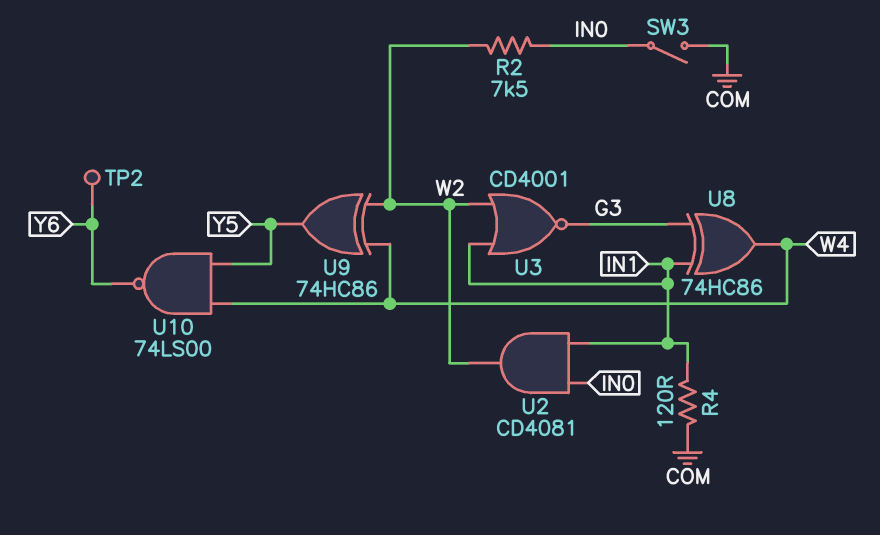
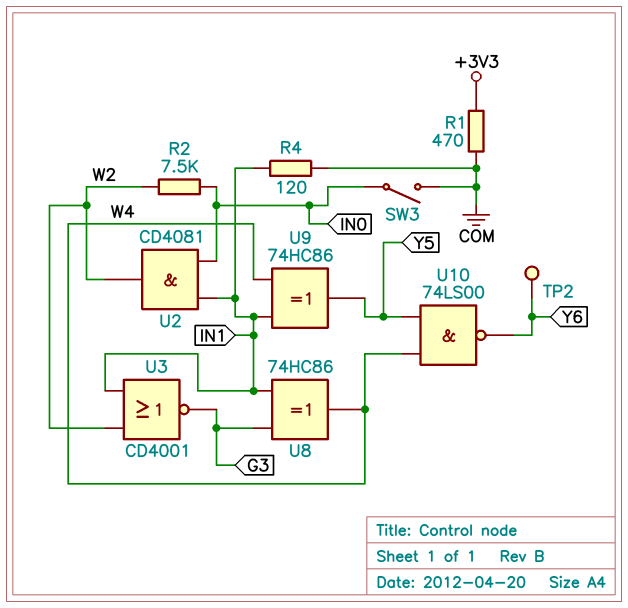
R1: none -> 470 (+3V3, COM)
U9: XOR 74HC86 (in W2, in W4, out Y5) -> XOR 74HC86 (in IN1, in W4, out Y5)

